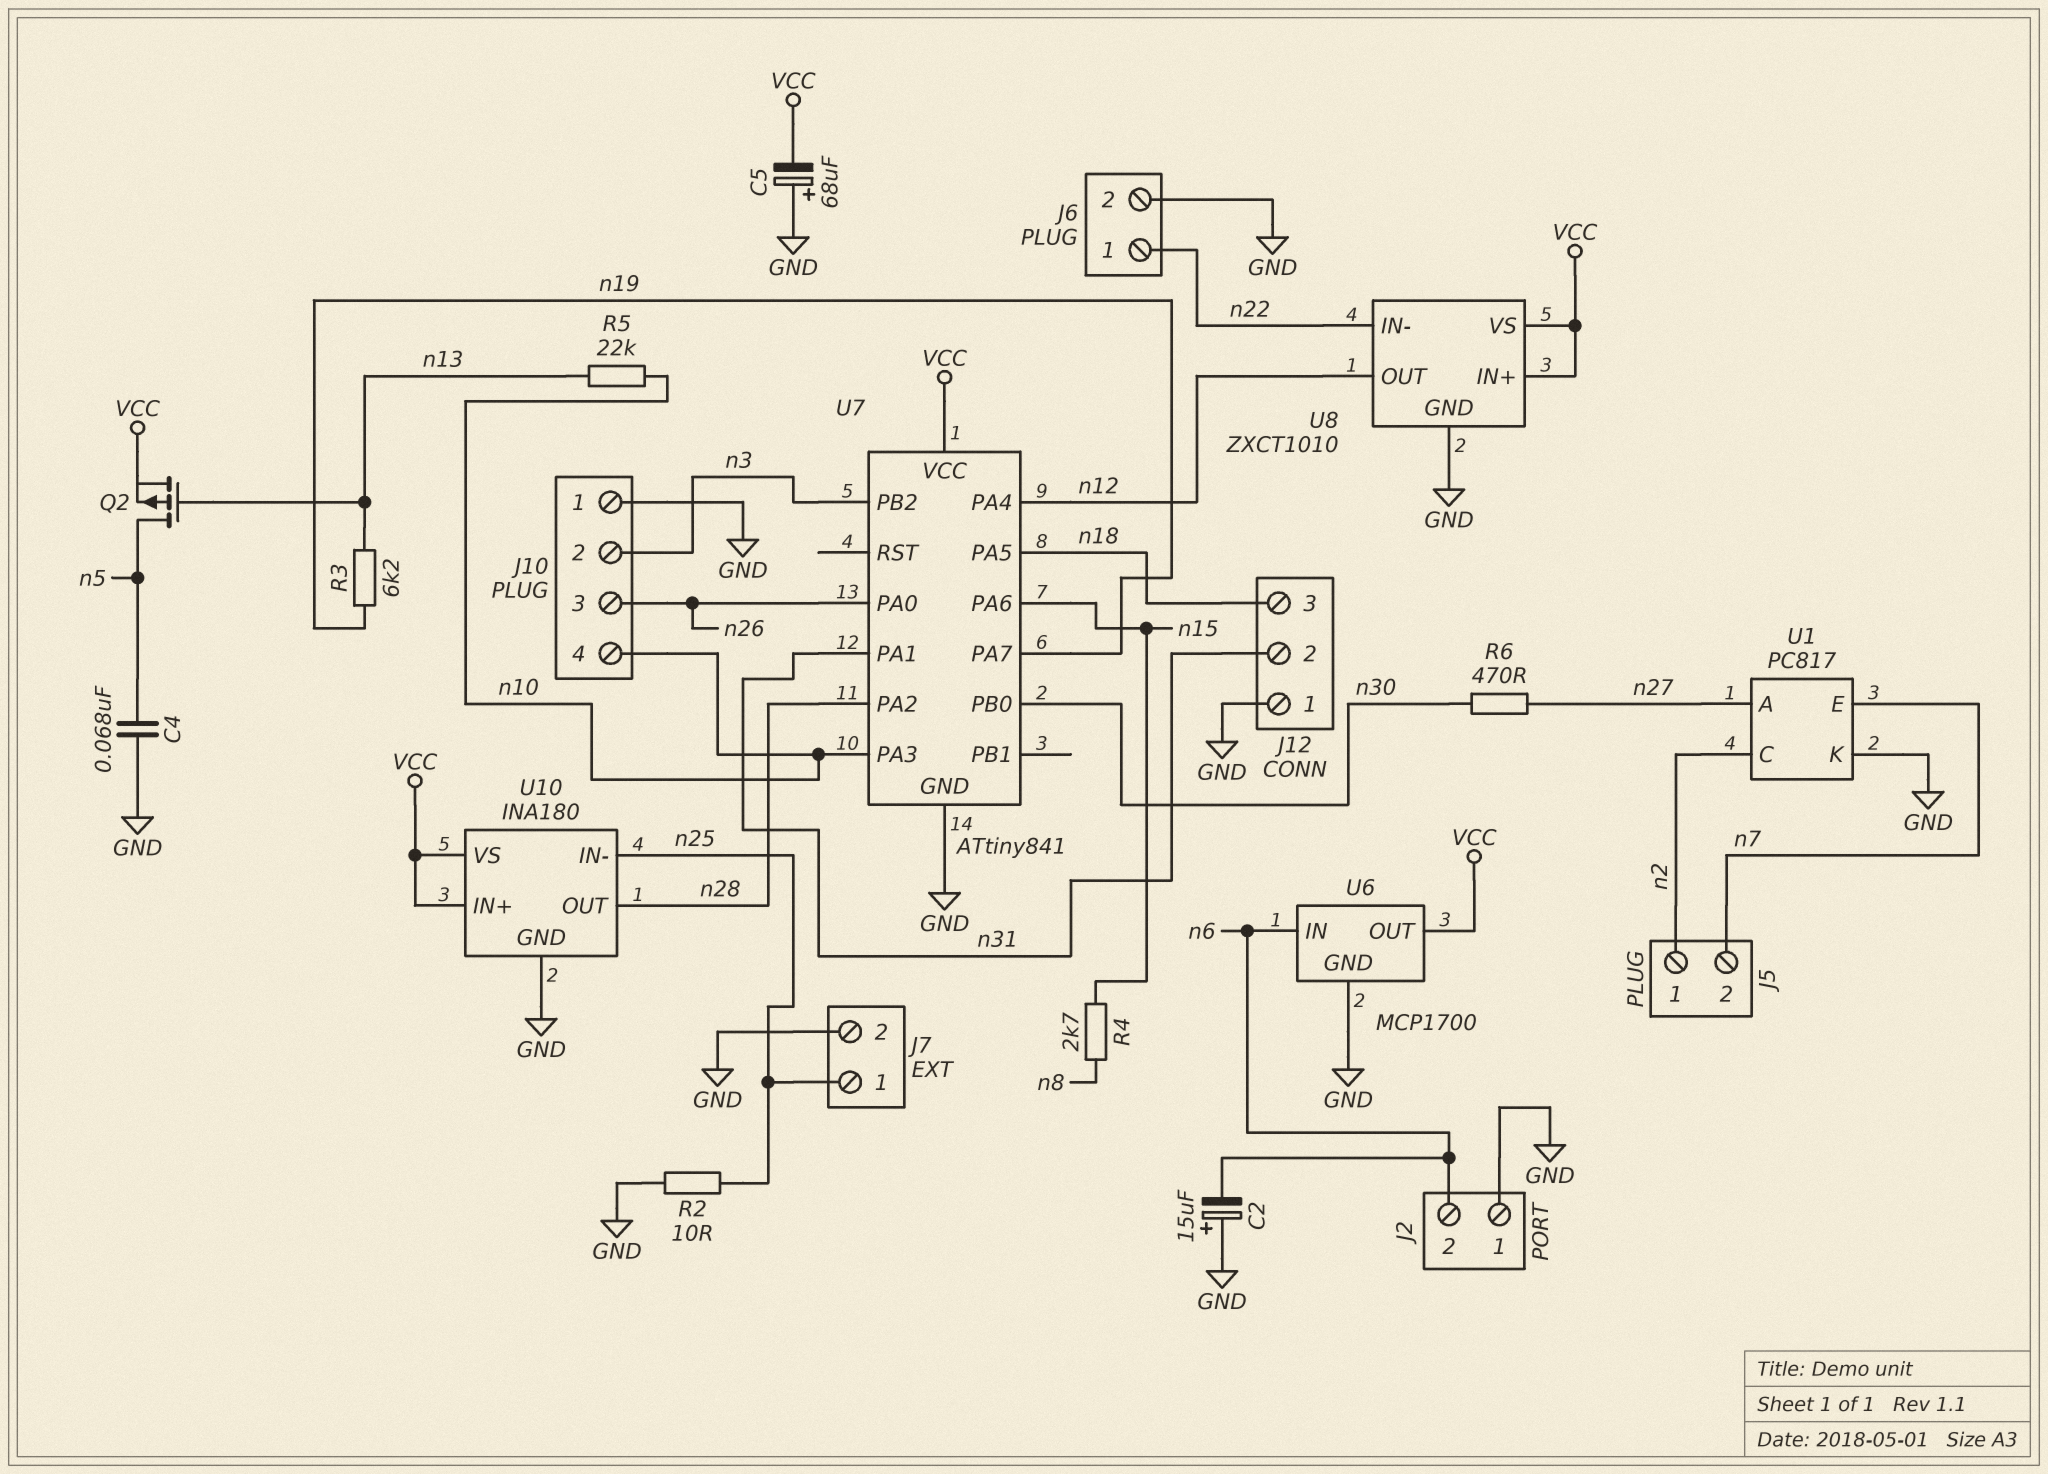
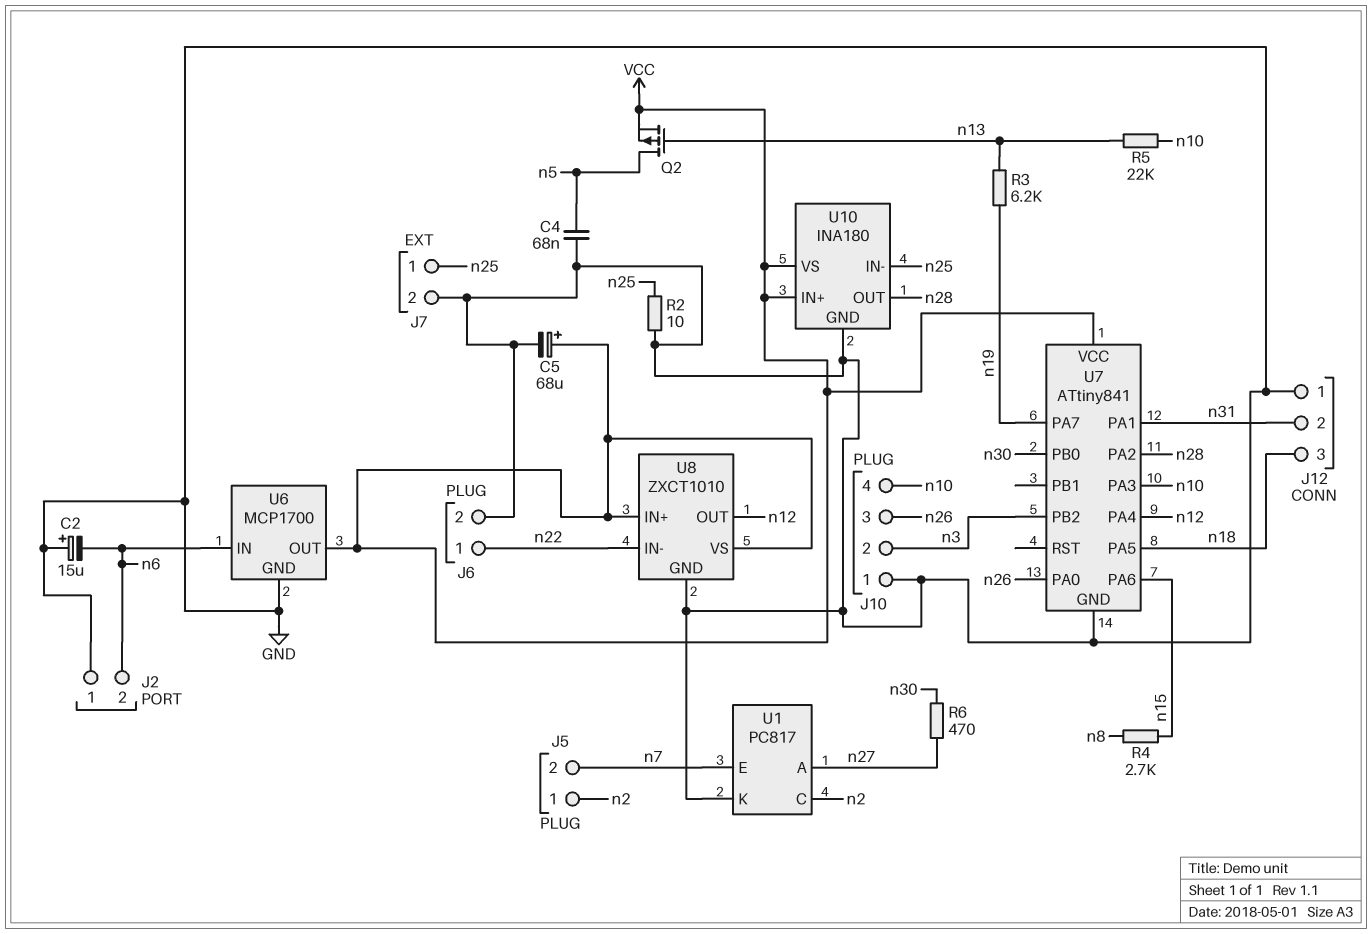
C5: 68uF (plus GND, minus VCC) -> 68uF (plus VCC, minus GND)

